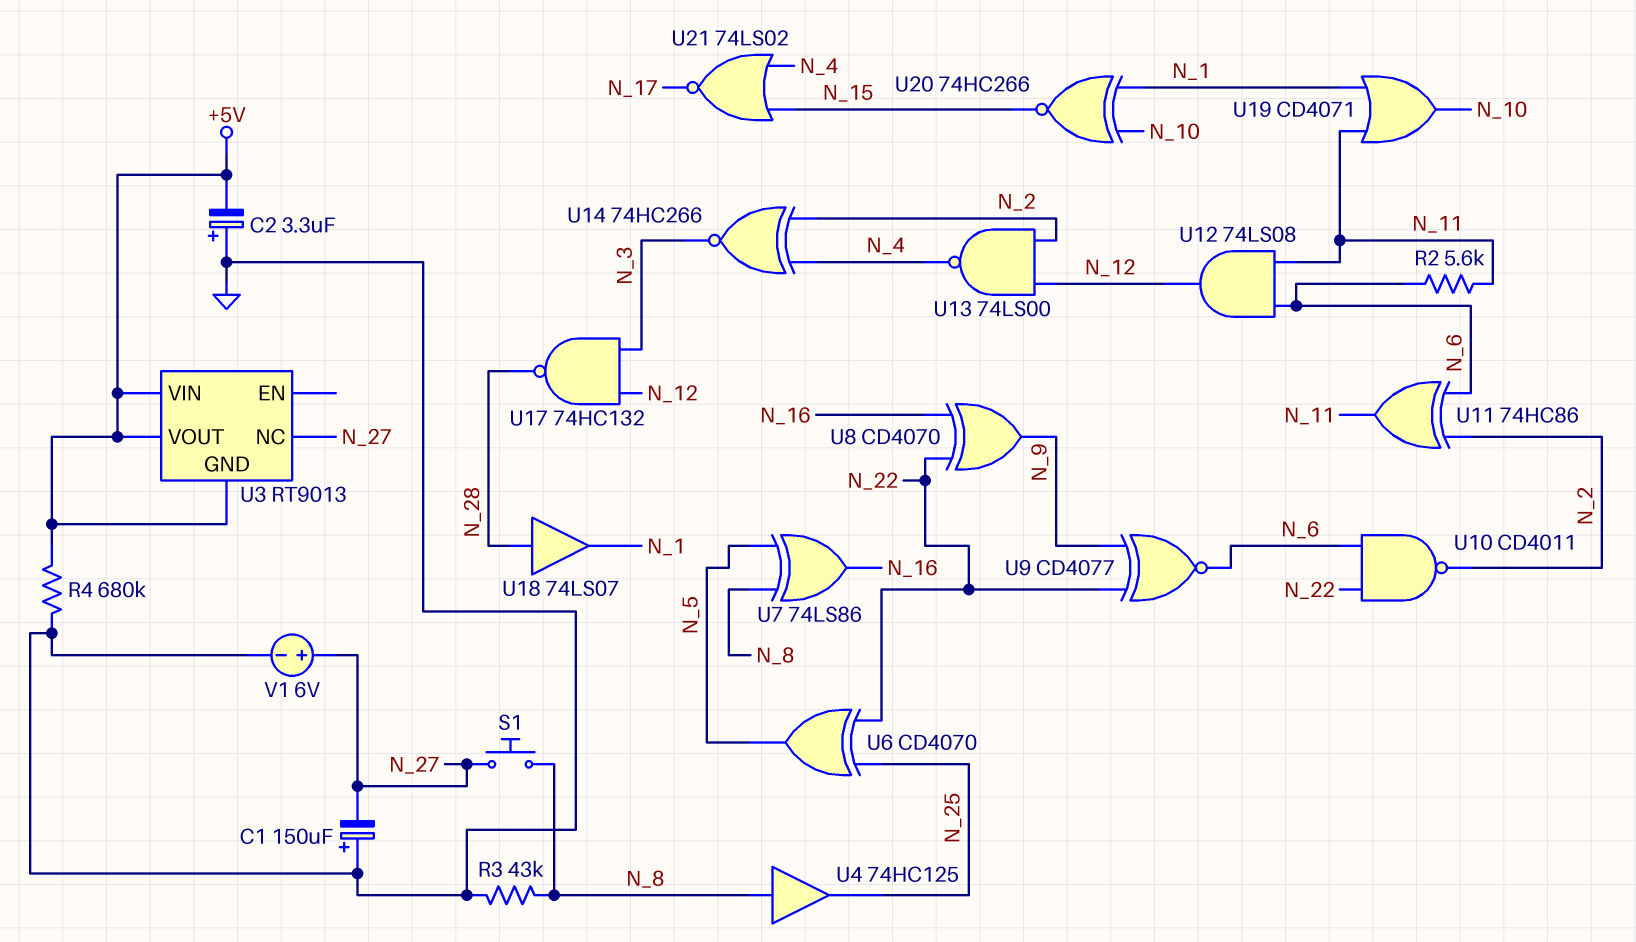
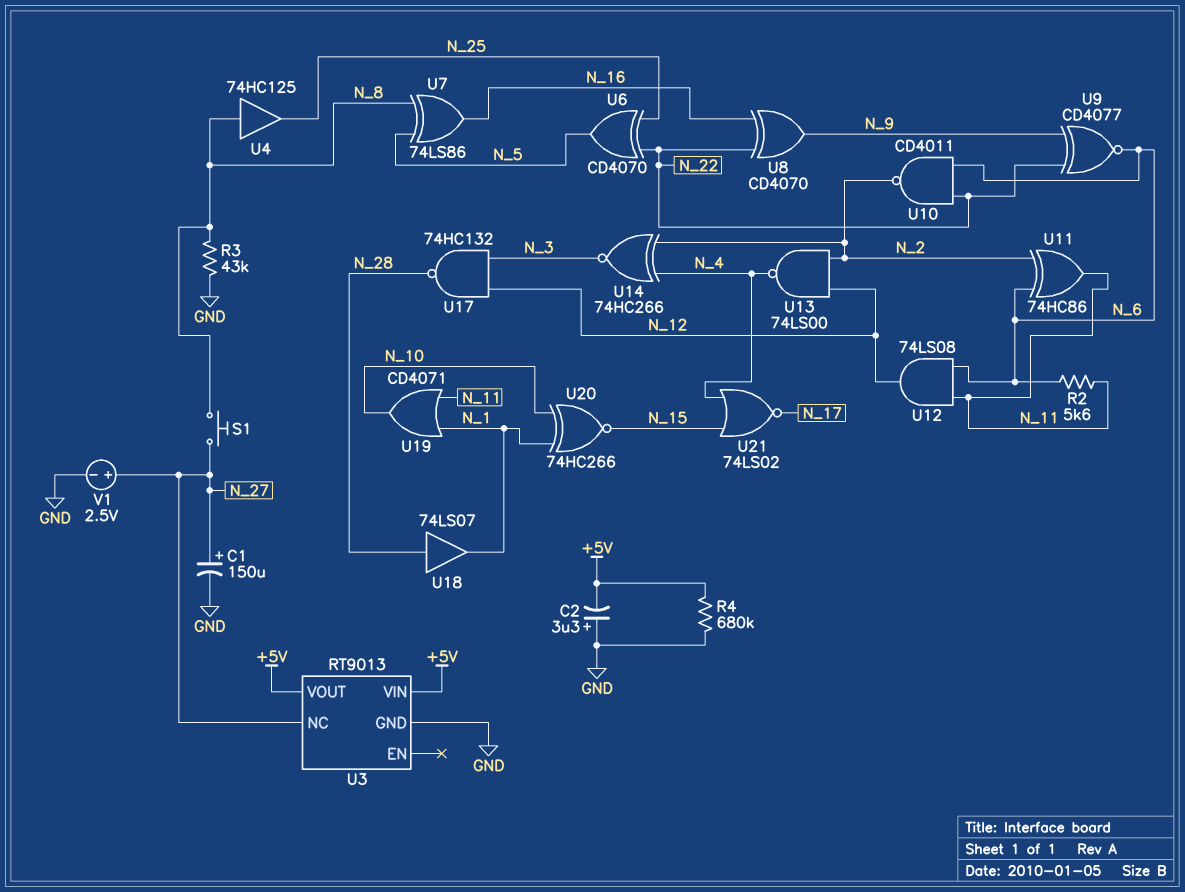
C1: 150uF (plus GND, minus N_27) -> 150uF (plus N_27, minus GND)
U3 pin GND: +5V -> GND
V1: 6V (plus N_27, minus GND) -> 2.5V (plus N_27, minus GND)

